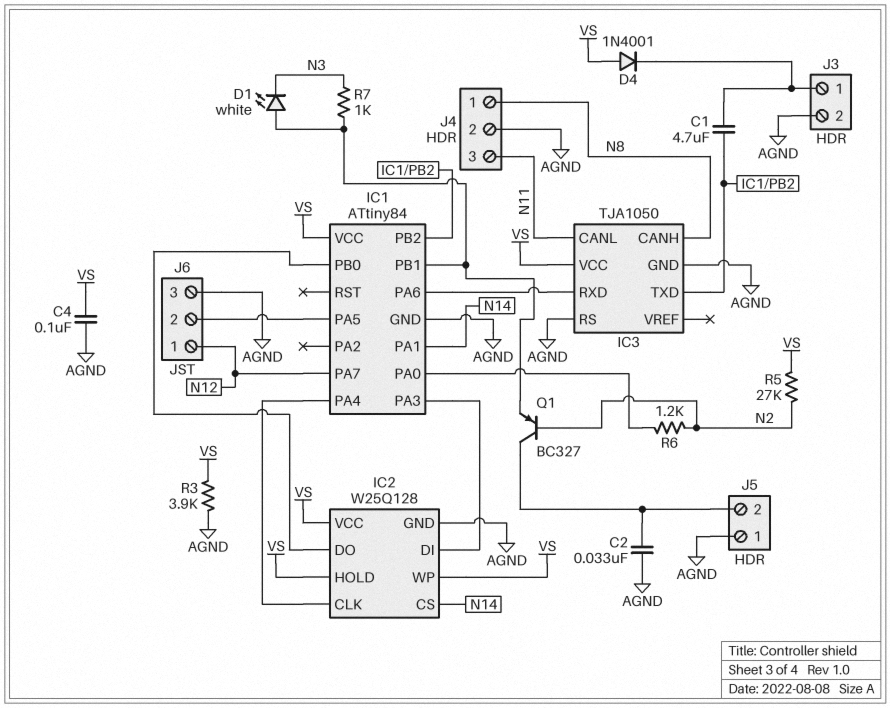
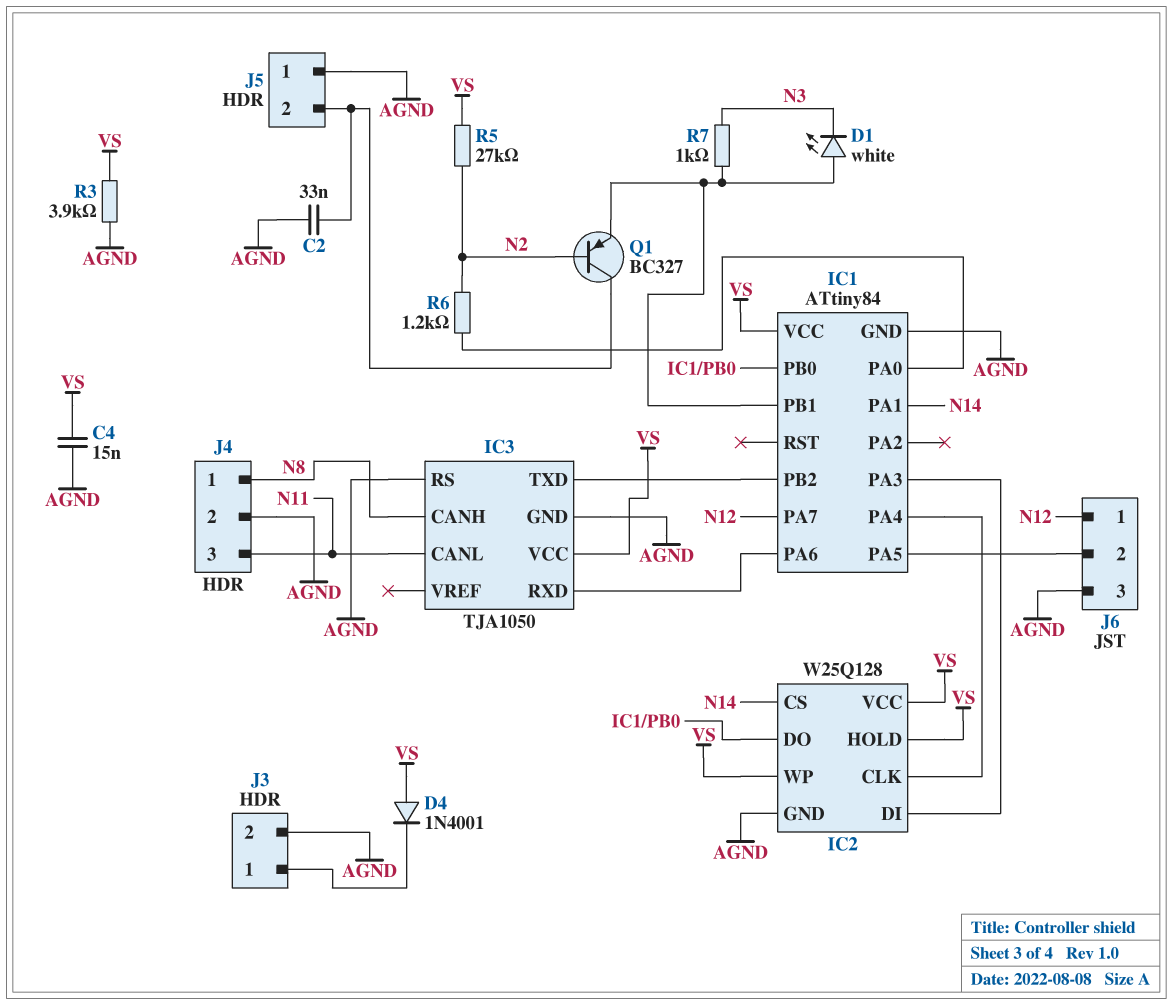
C1: 4.7uF (IC1/PB2, J3/1) -> none
C4: 100nF (AGND, VS) -> 15nF (AGND, VS)

